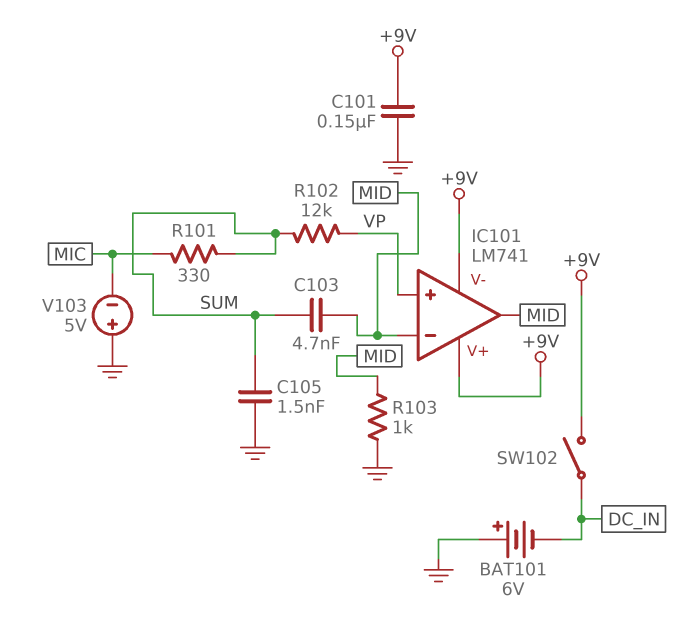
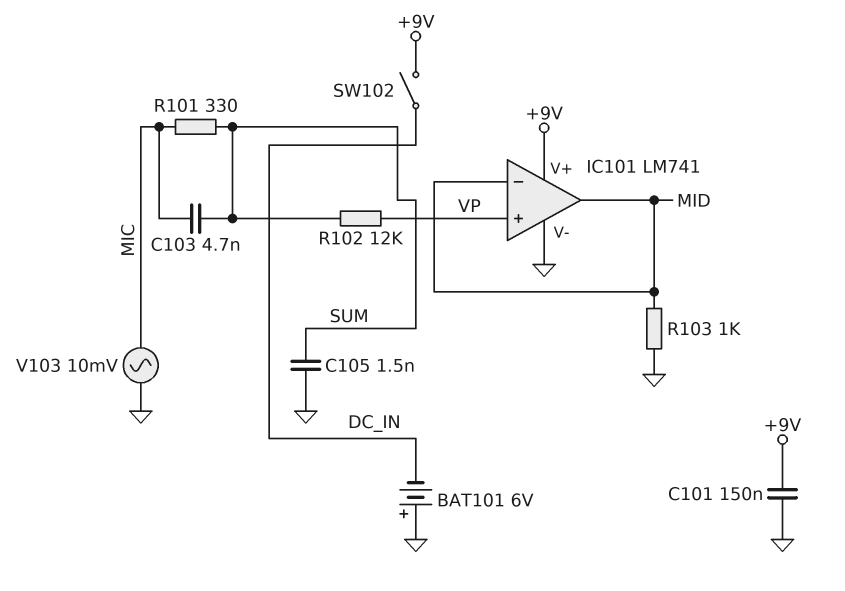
C103: 4.7nF (MID, SUM) -> 4.7nF (MIC, SUM)
IC101 pin V-: +9V -> GND
V103: 5V (plus GND, minus MIC) -> AC 10mV (GND, MIC)

